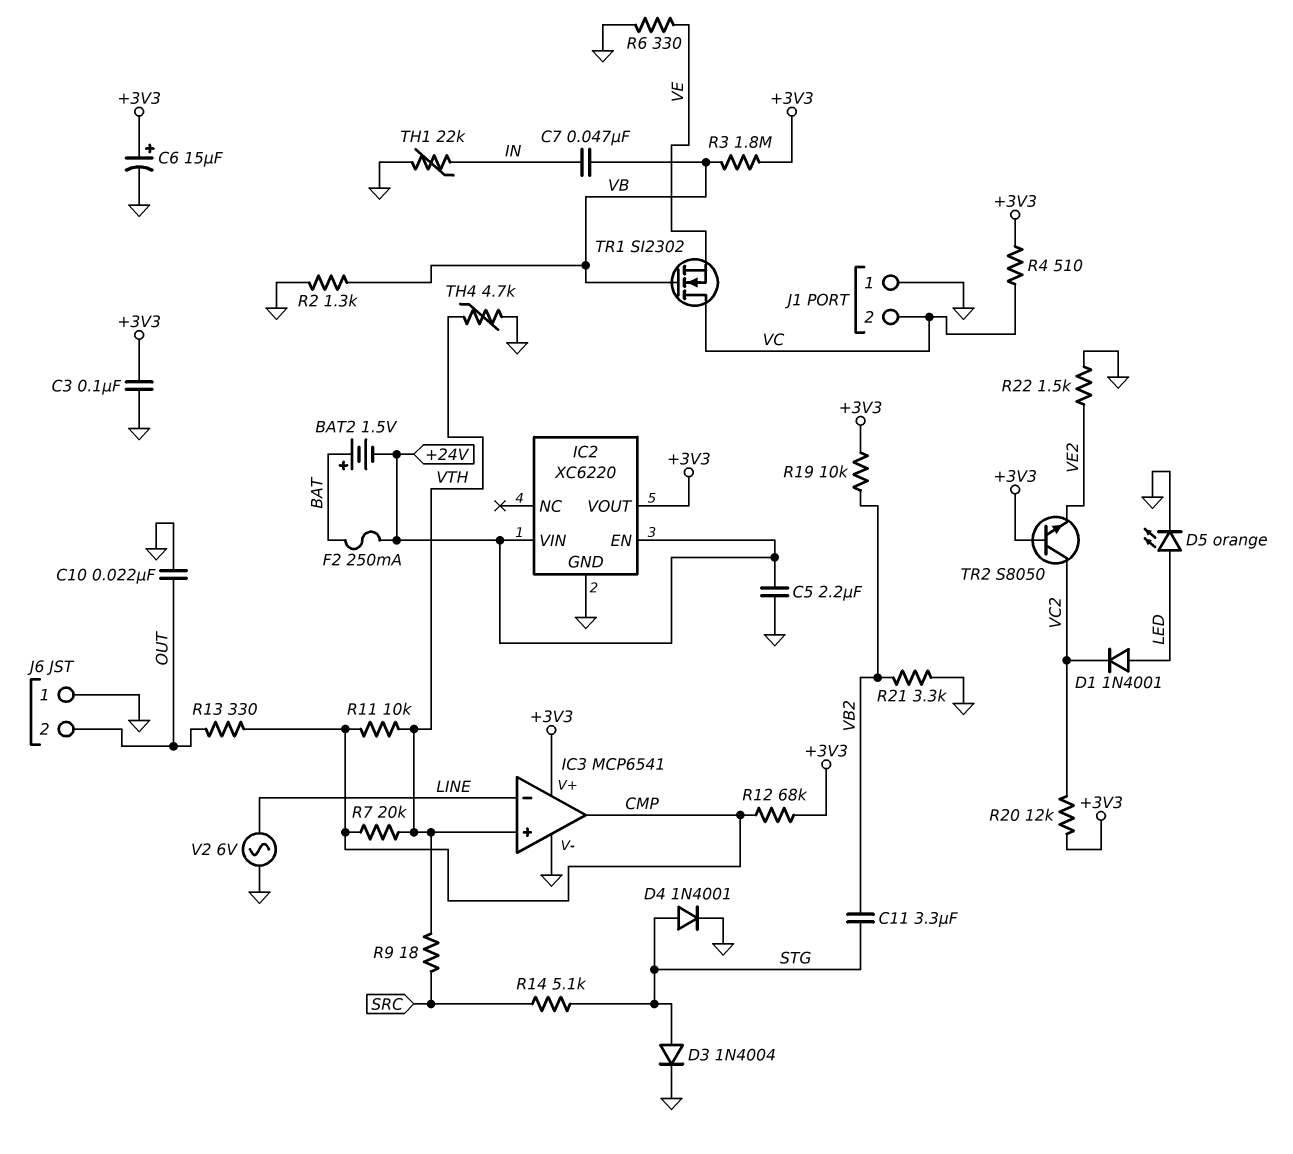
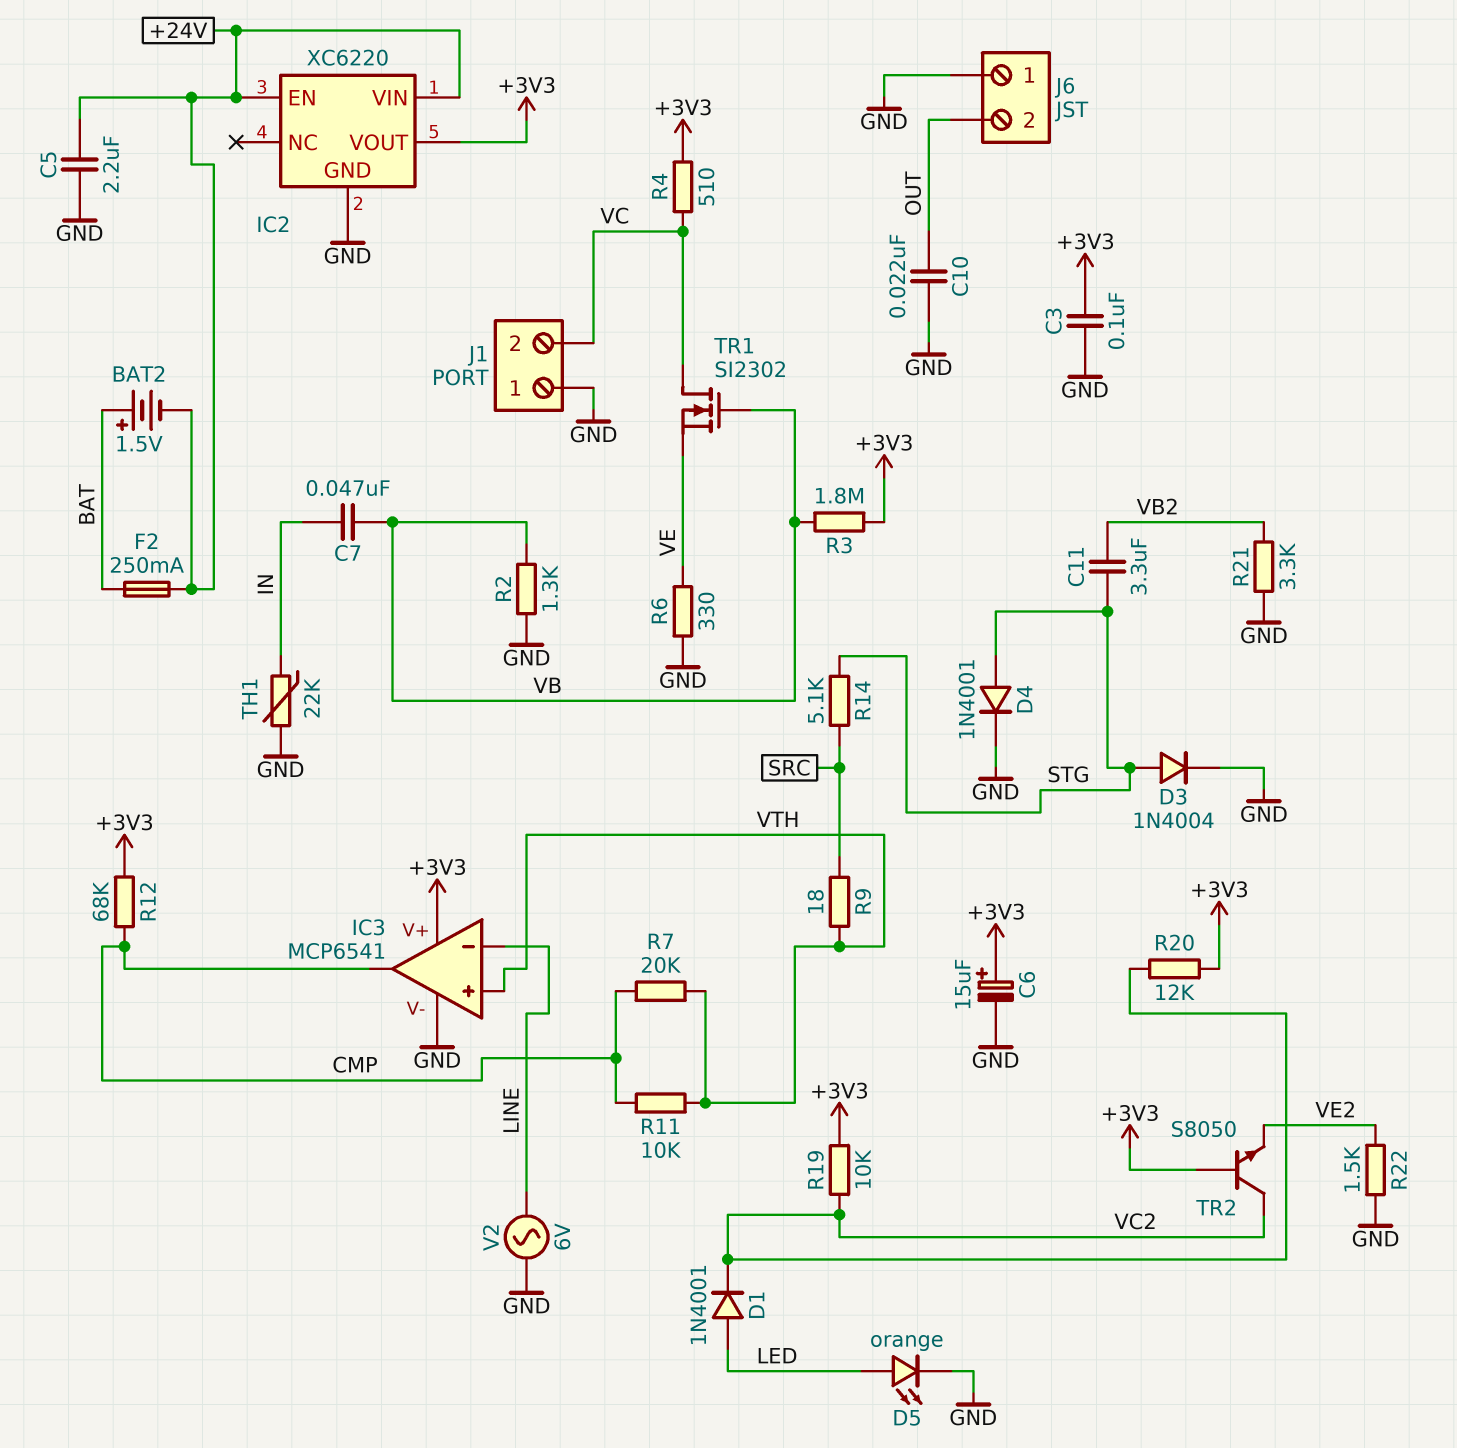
R13: 330 (CMP, OUT) -> none
R19: 10k (+3V3, VB2) -> 10k (+3V3, VC2)
TH4: 4.7k (GND, VTH) -> none

